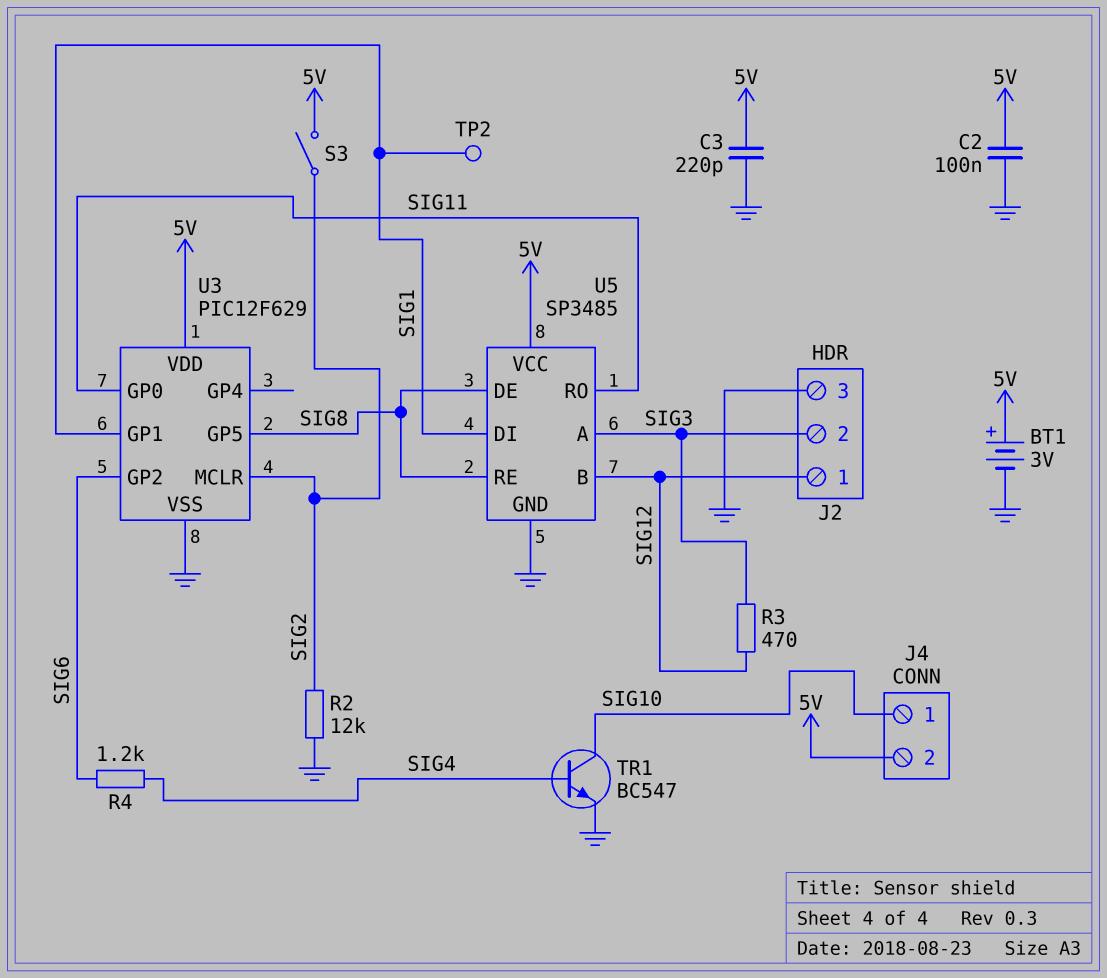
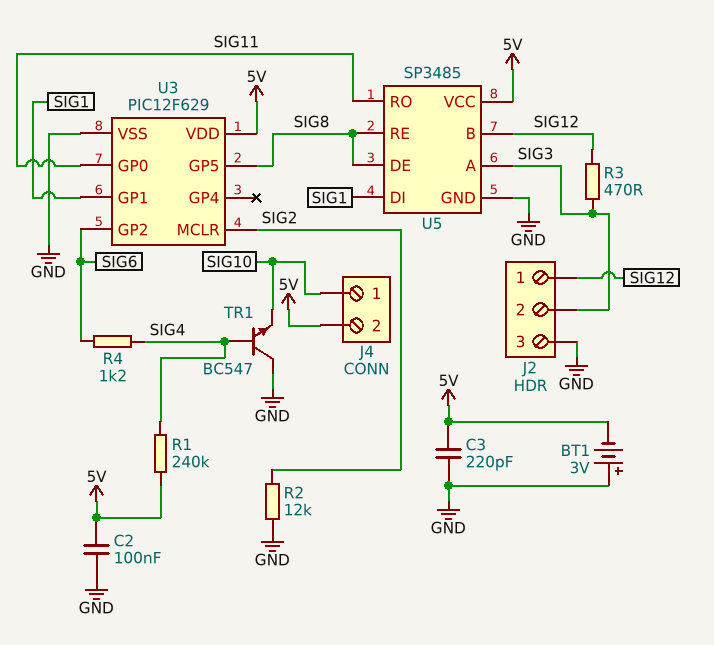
BT1: 3V (plus 5V, minus GND) -> 3V (plus GND, minus 5V)
R1: none -> 240k (5V, SIG4)
S3: switch (5V, SIG2) -> none
TP2: test point (SIG1) -> none
TR1: NPN BC547 (B SIG4, C SIG10, E GND) -> NPN BC547 (B SIG4, C GND, E SIG10)

